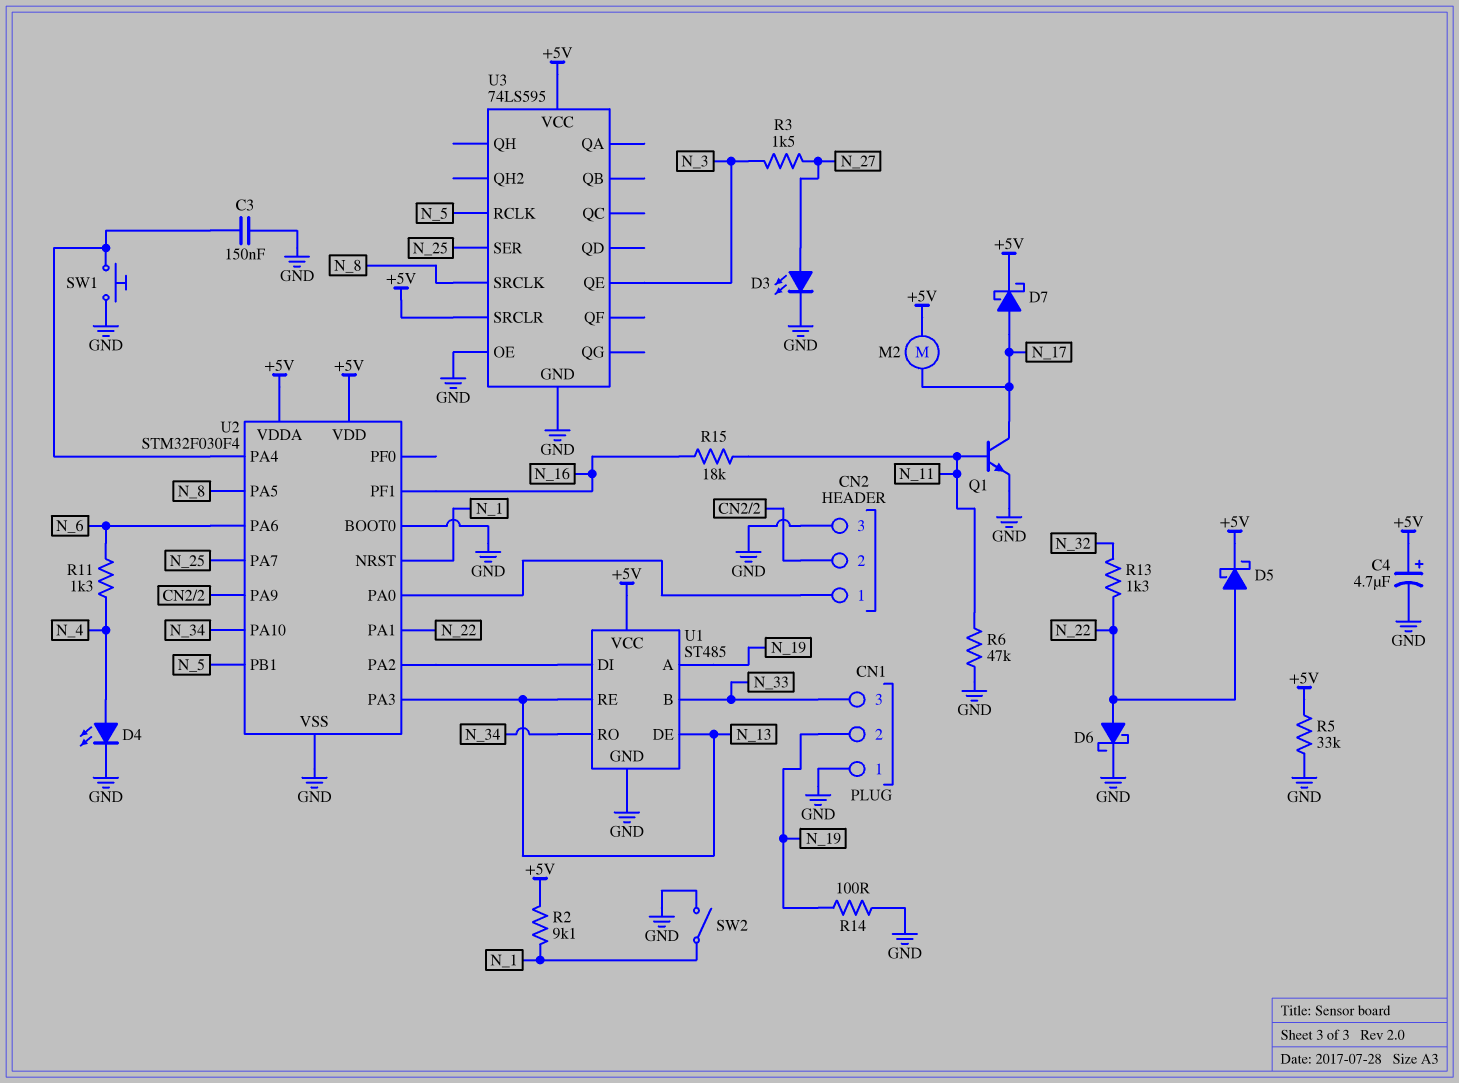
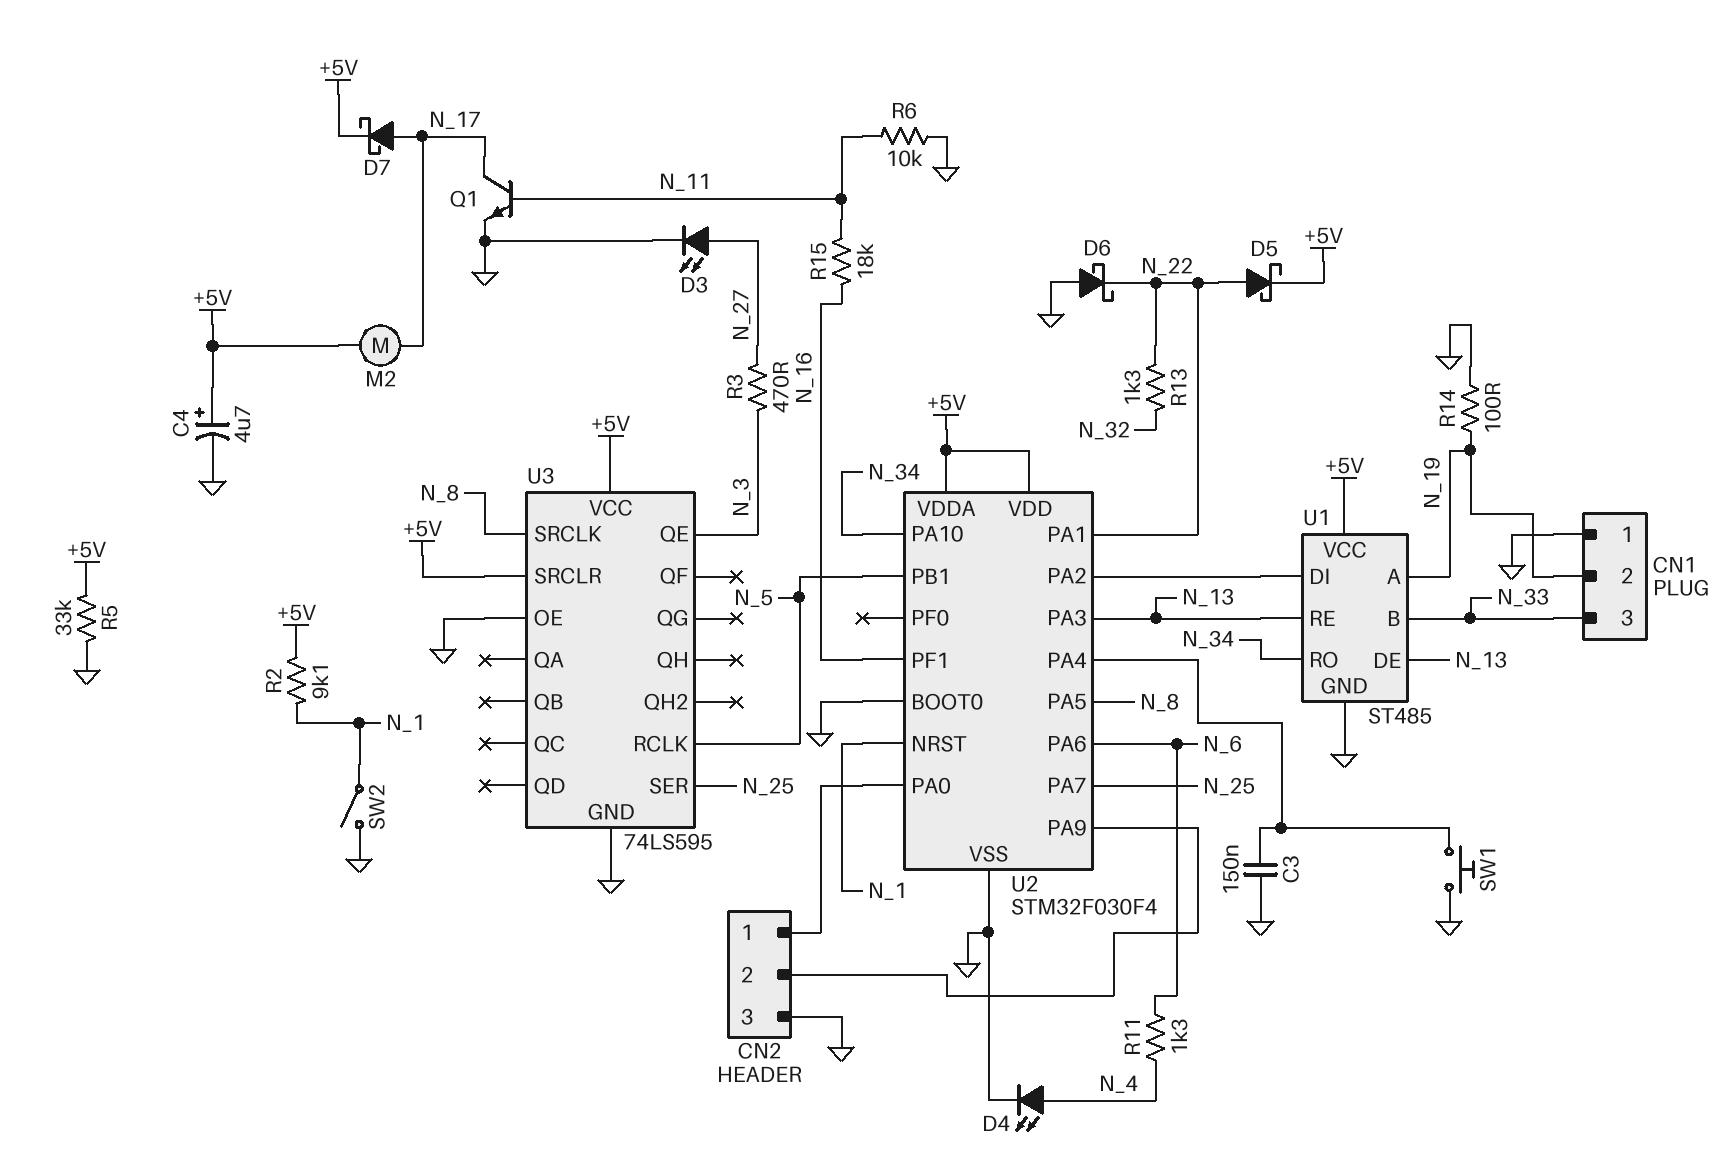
D6: schottky (A N_22, K GND) -> schottky (A GND, K N_22)
R3: 1.5k (N_3, N_27) -> 470 (N_3, N_27)
R6: 47k (GND, N_11) -> 10k (GND, N_11)

